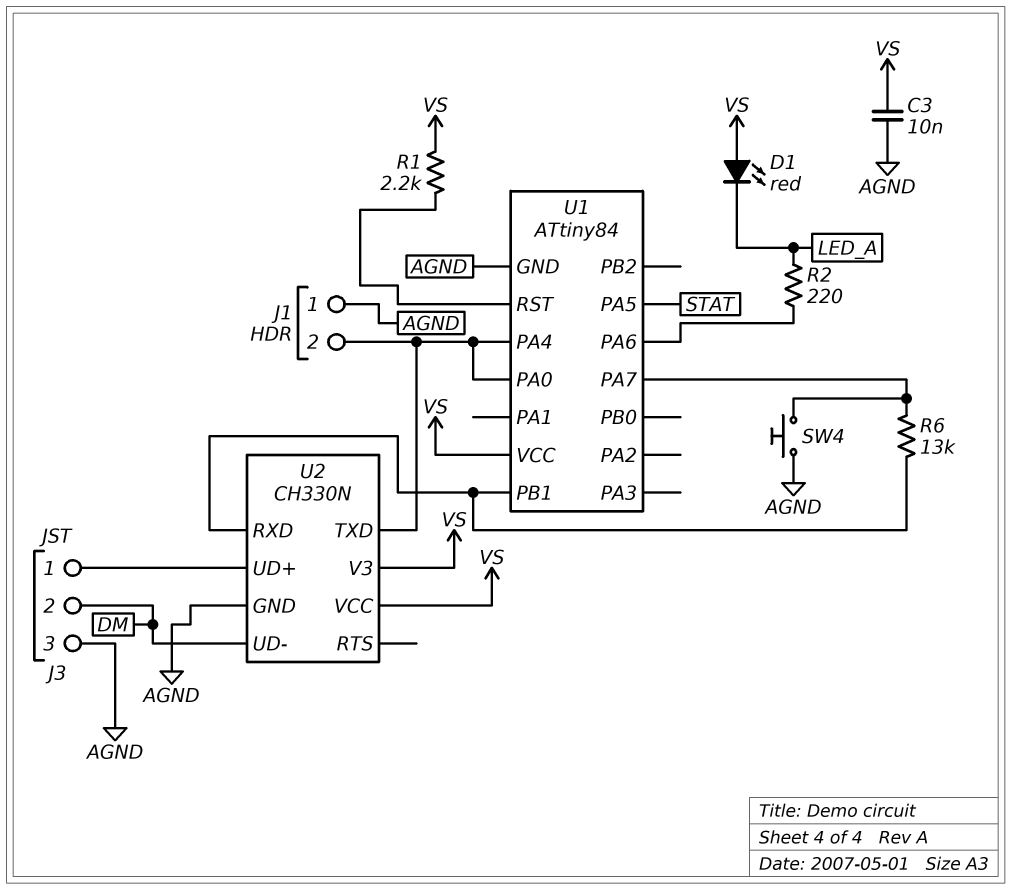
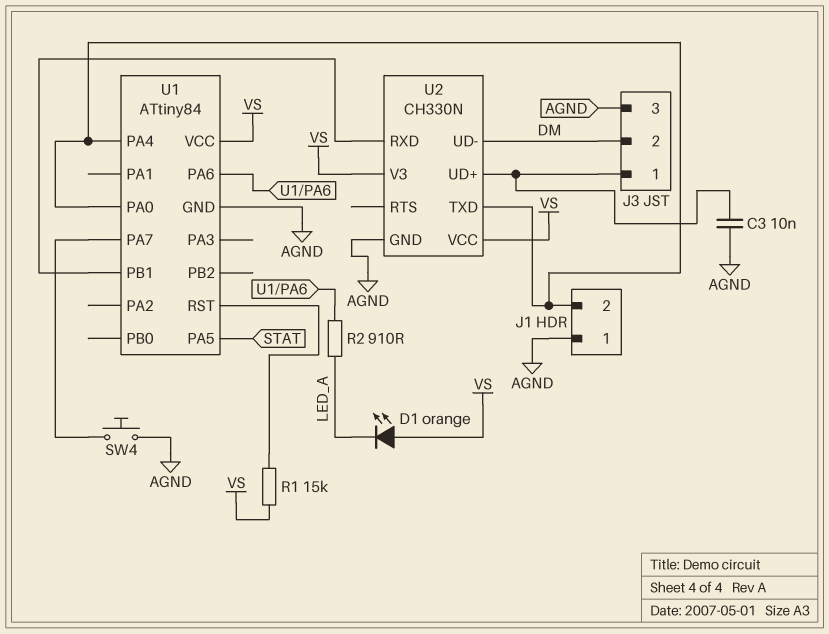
C3: 10nF (AGND, VS) -> 10nF (AGND, J3/1)
D1: LED red (A VS, K LED_A) -> LED orange (A VS, K LED_A)
R1: 2.2k (U1/RST, VS) -> 15k (U1/RST, VS)
R2: 220 (LED_A, U1/PA6) -> 910 (LED_A, U1/PA6)
R6: 13k (U1/PA7, U1/PB1) -> none

